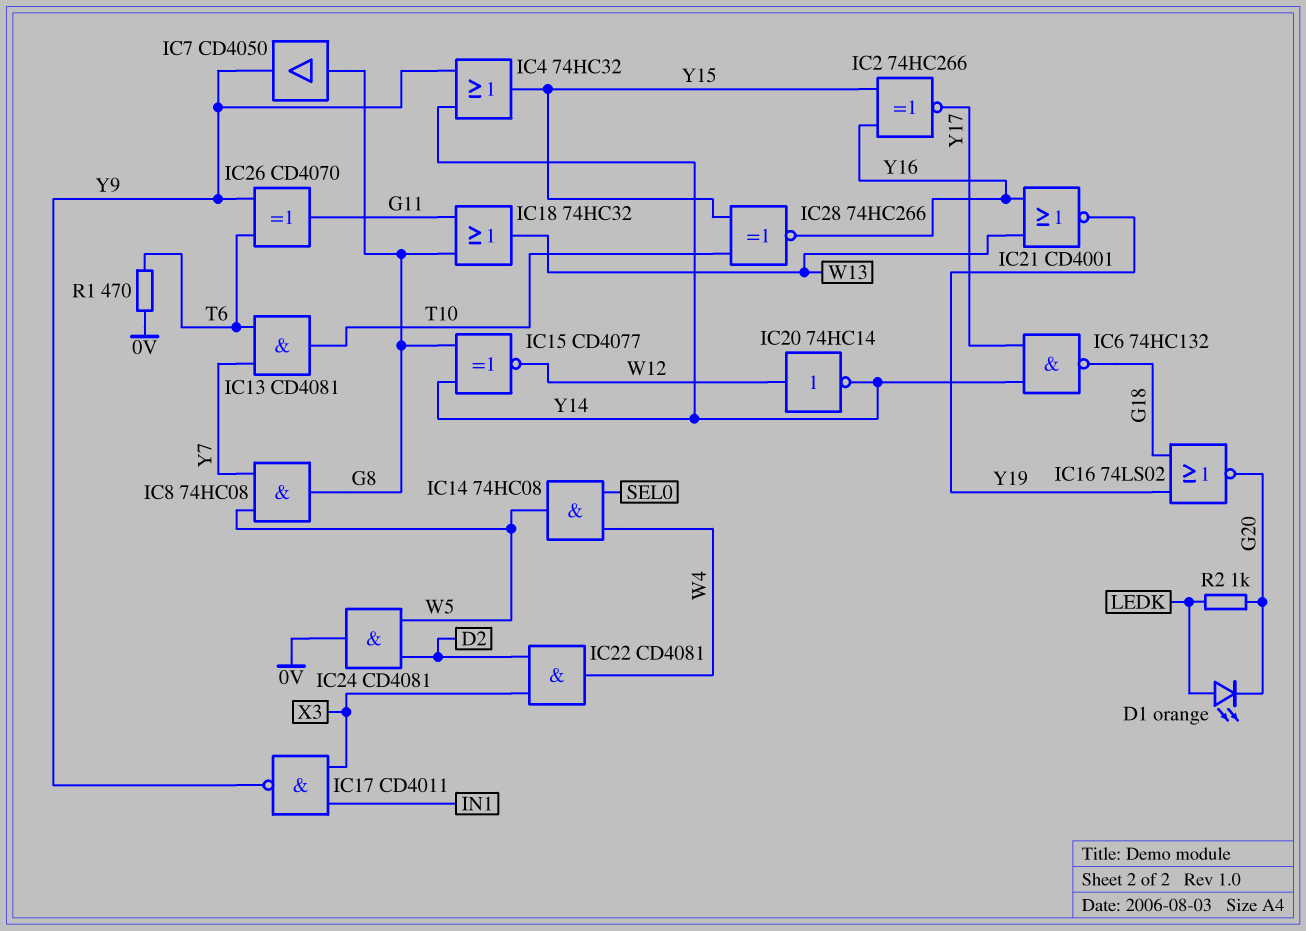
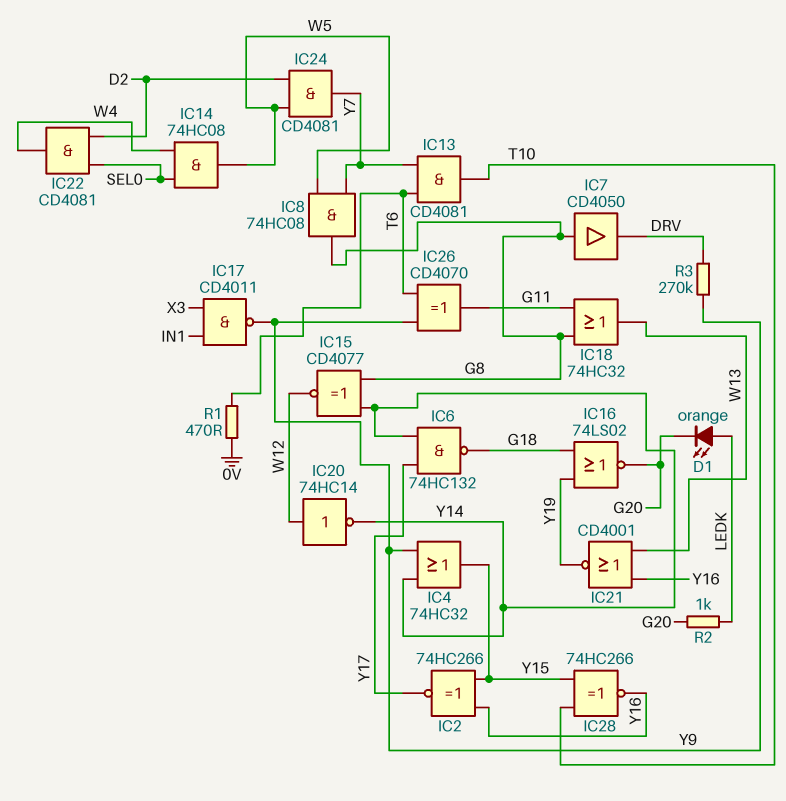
IC7: buffer CD4050 (in G8, out Y9) -> buffer CD4050 (in G8, out DRV)
IC22: AND CD4081 (in D2, in X3, out W4) -> AND CD4081 (in D2, in SEL0, out W4)
IC24: AND CD4081 (in D2, in W5, out 0V) -> AND CD4081 (in D2, in W5, out Y7)
R3: none -> 270k (DRV, Y9)

